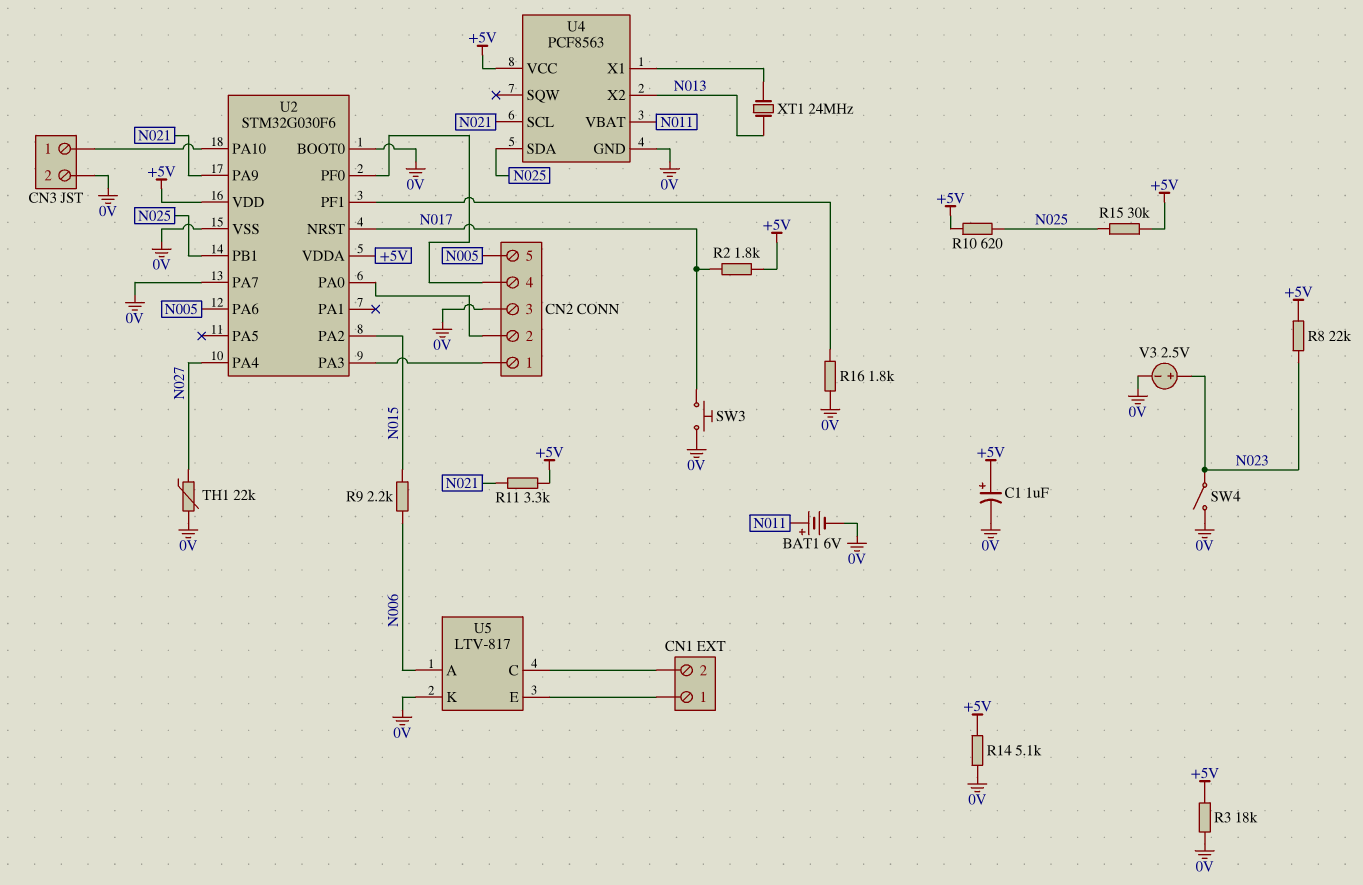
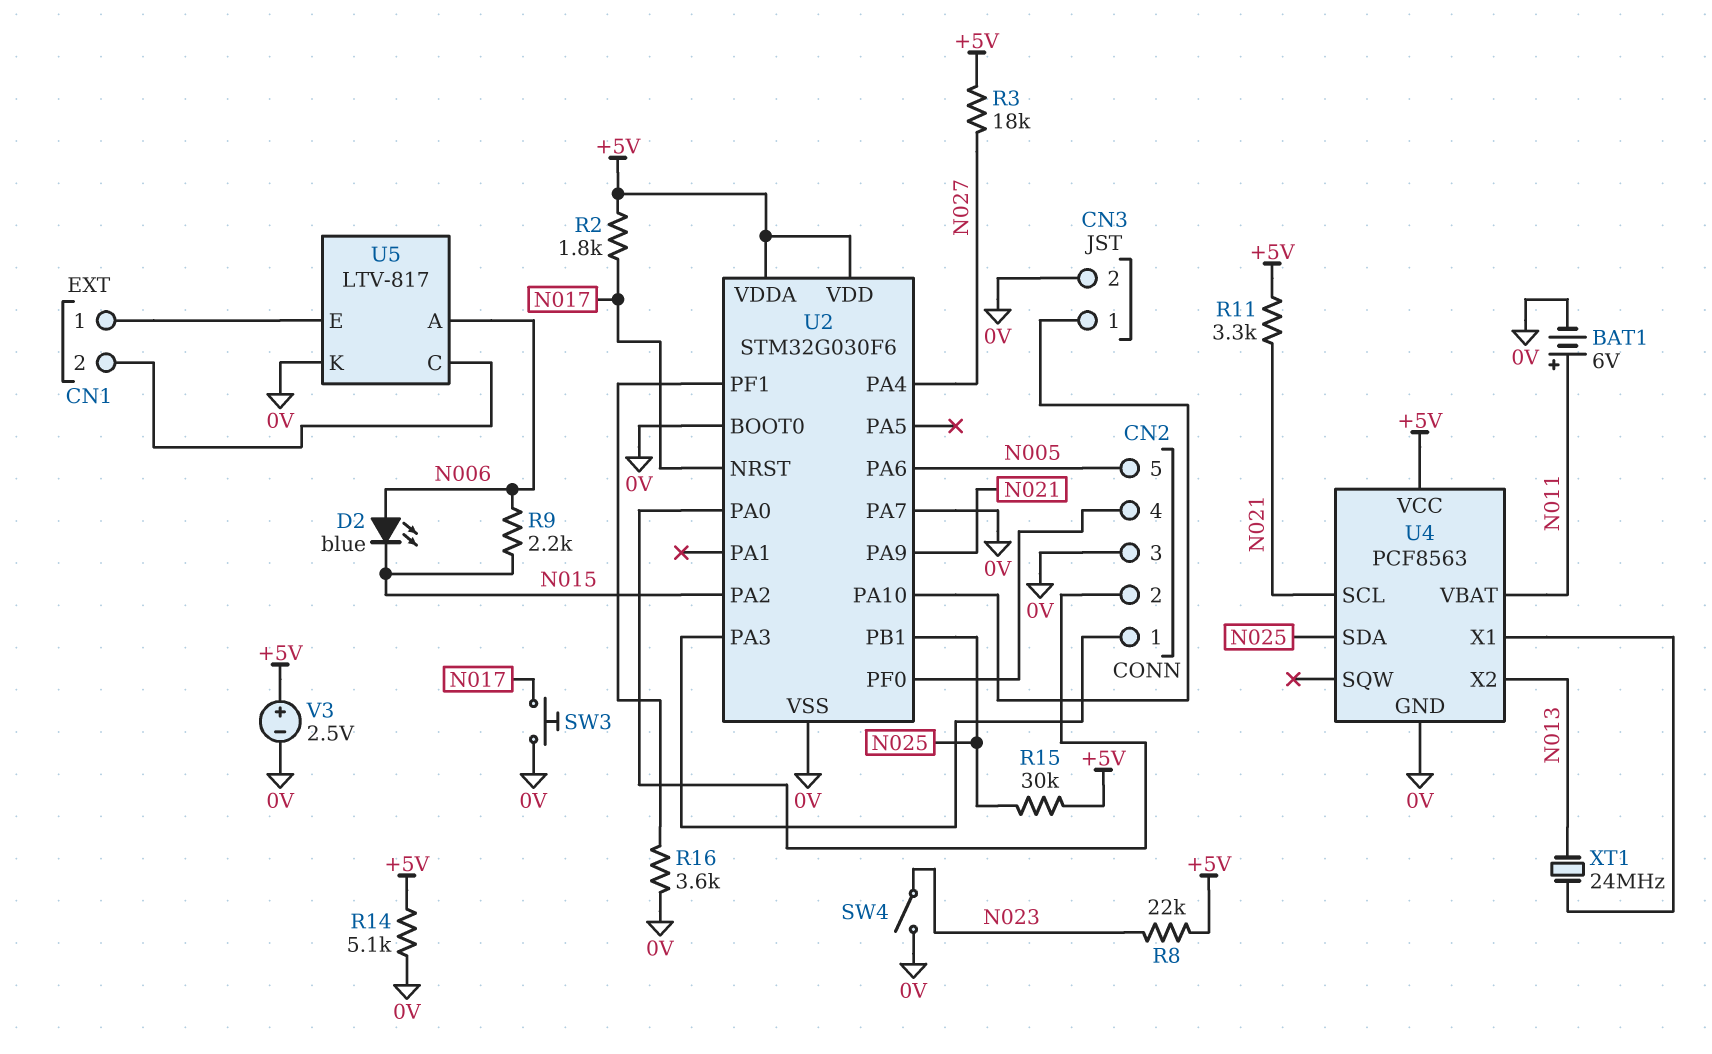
C1: 1uF (plus +5V, minus 0V) -> none
D2: none -> LED blue (A N006, K N015)
R3: 18k (+5V, 0V) -> 18k (+5V, N027)
R10: 620 (+5V, N025) -> none
R16: 1.8k (0V, U2/PF1) -> 3.6k (0V, U2/PF1)
TH1: 22k (0V, N027) -> none
V3: 2.5V (plus N023, minus 0V) -> 2.5V (plus +5V, minus 0V)

